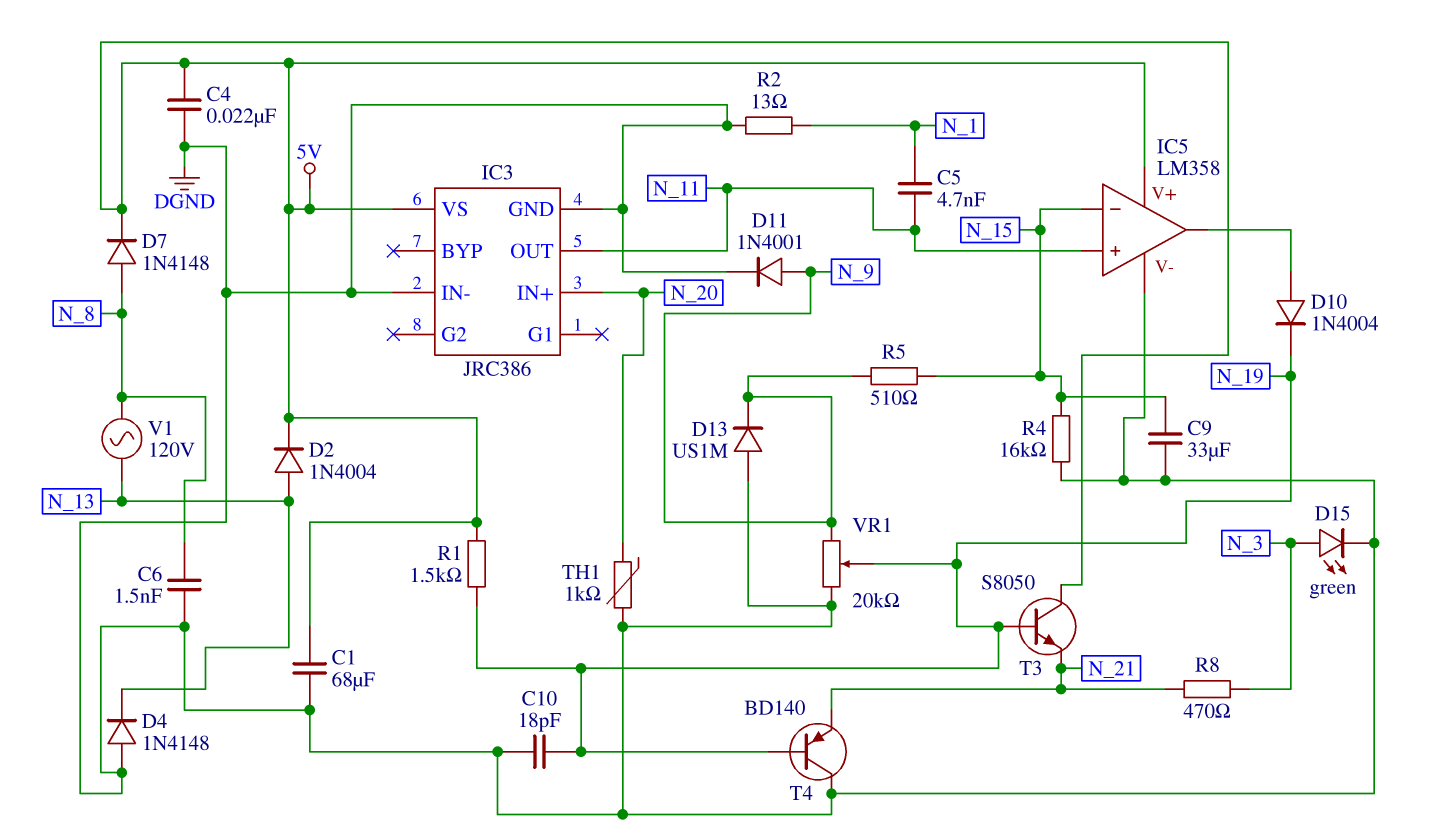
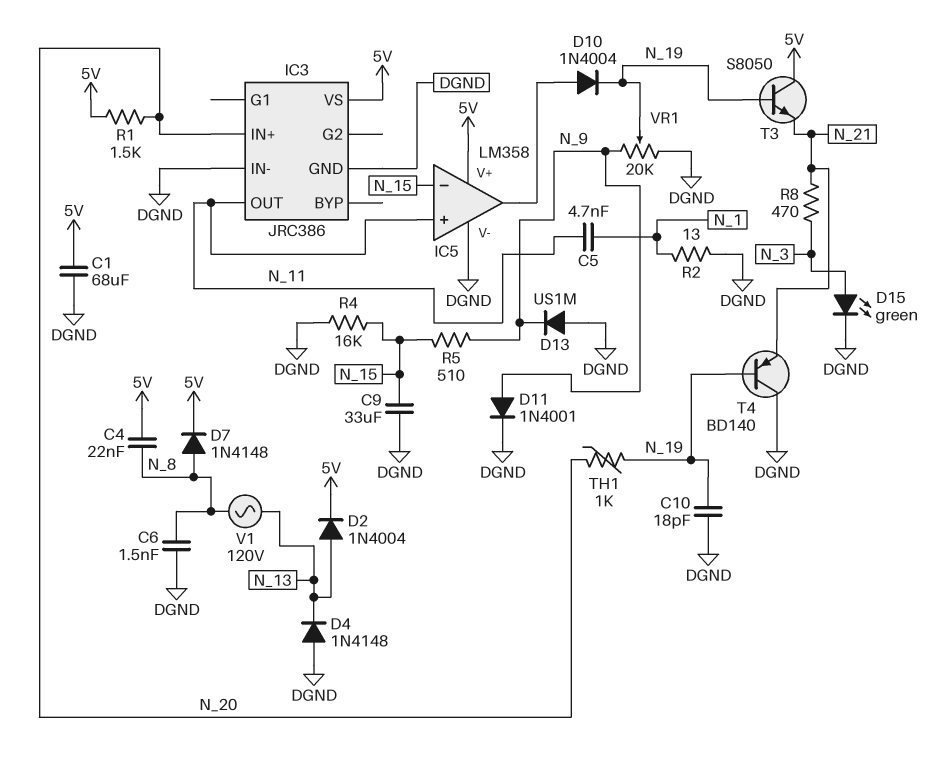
C4: 22nF (5V, DGND) -> 22nF (5V, N_8)
R1: 1.5k (5V, N_19) -> 1.5k (5V, N_20)
TH1: 1k (DGND, N_20) -> 1k (N_19, N_20)

